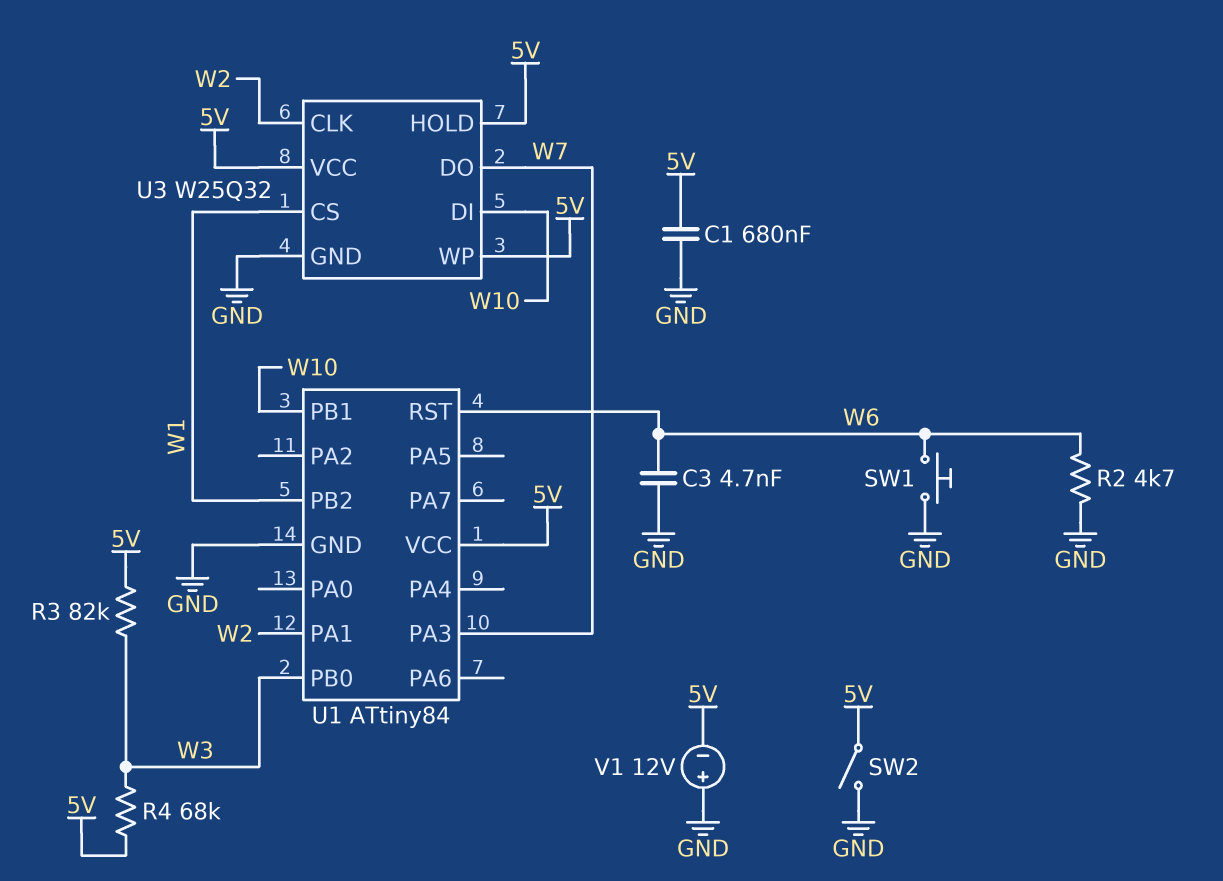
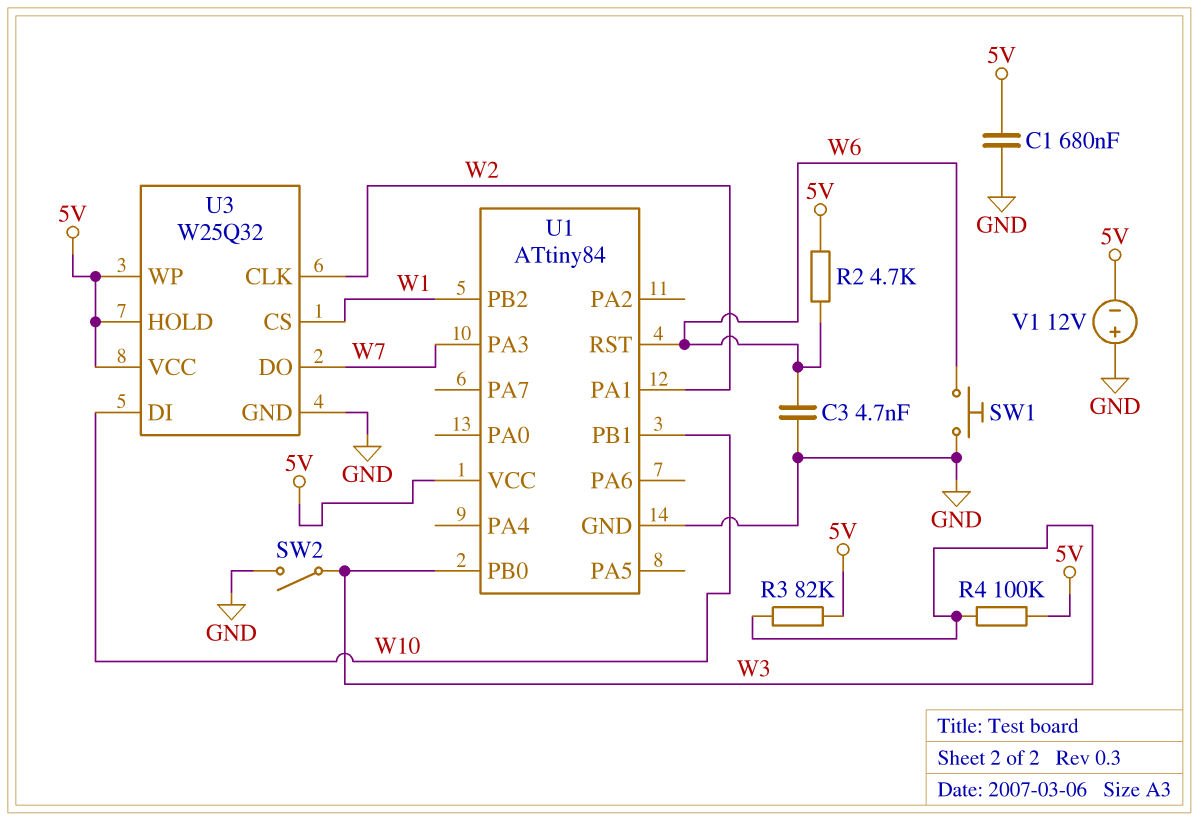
R2: 4.7k (GND, W6) -> 4.7k (5V, W6)
R4: 68k (5V, W3) -> 100k (5V, W3)
SW2: switch (5V, GND) -> switch (GND, W3)

